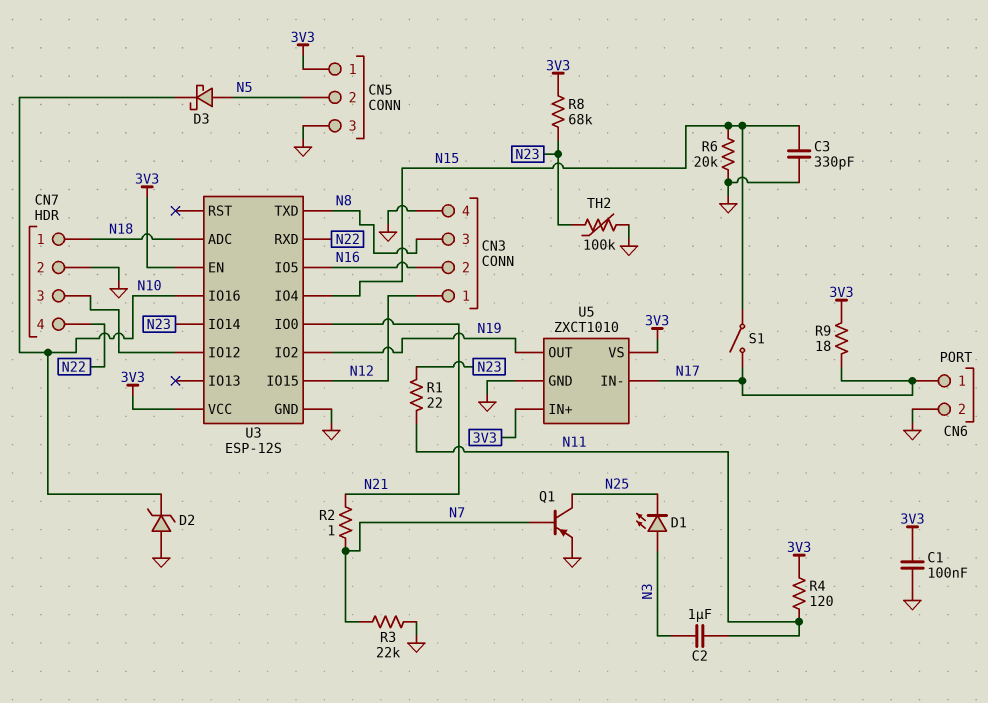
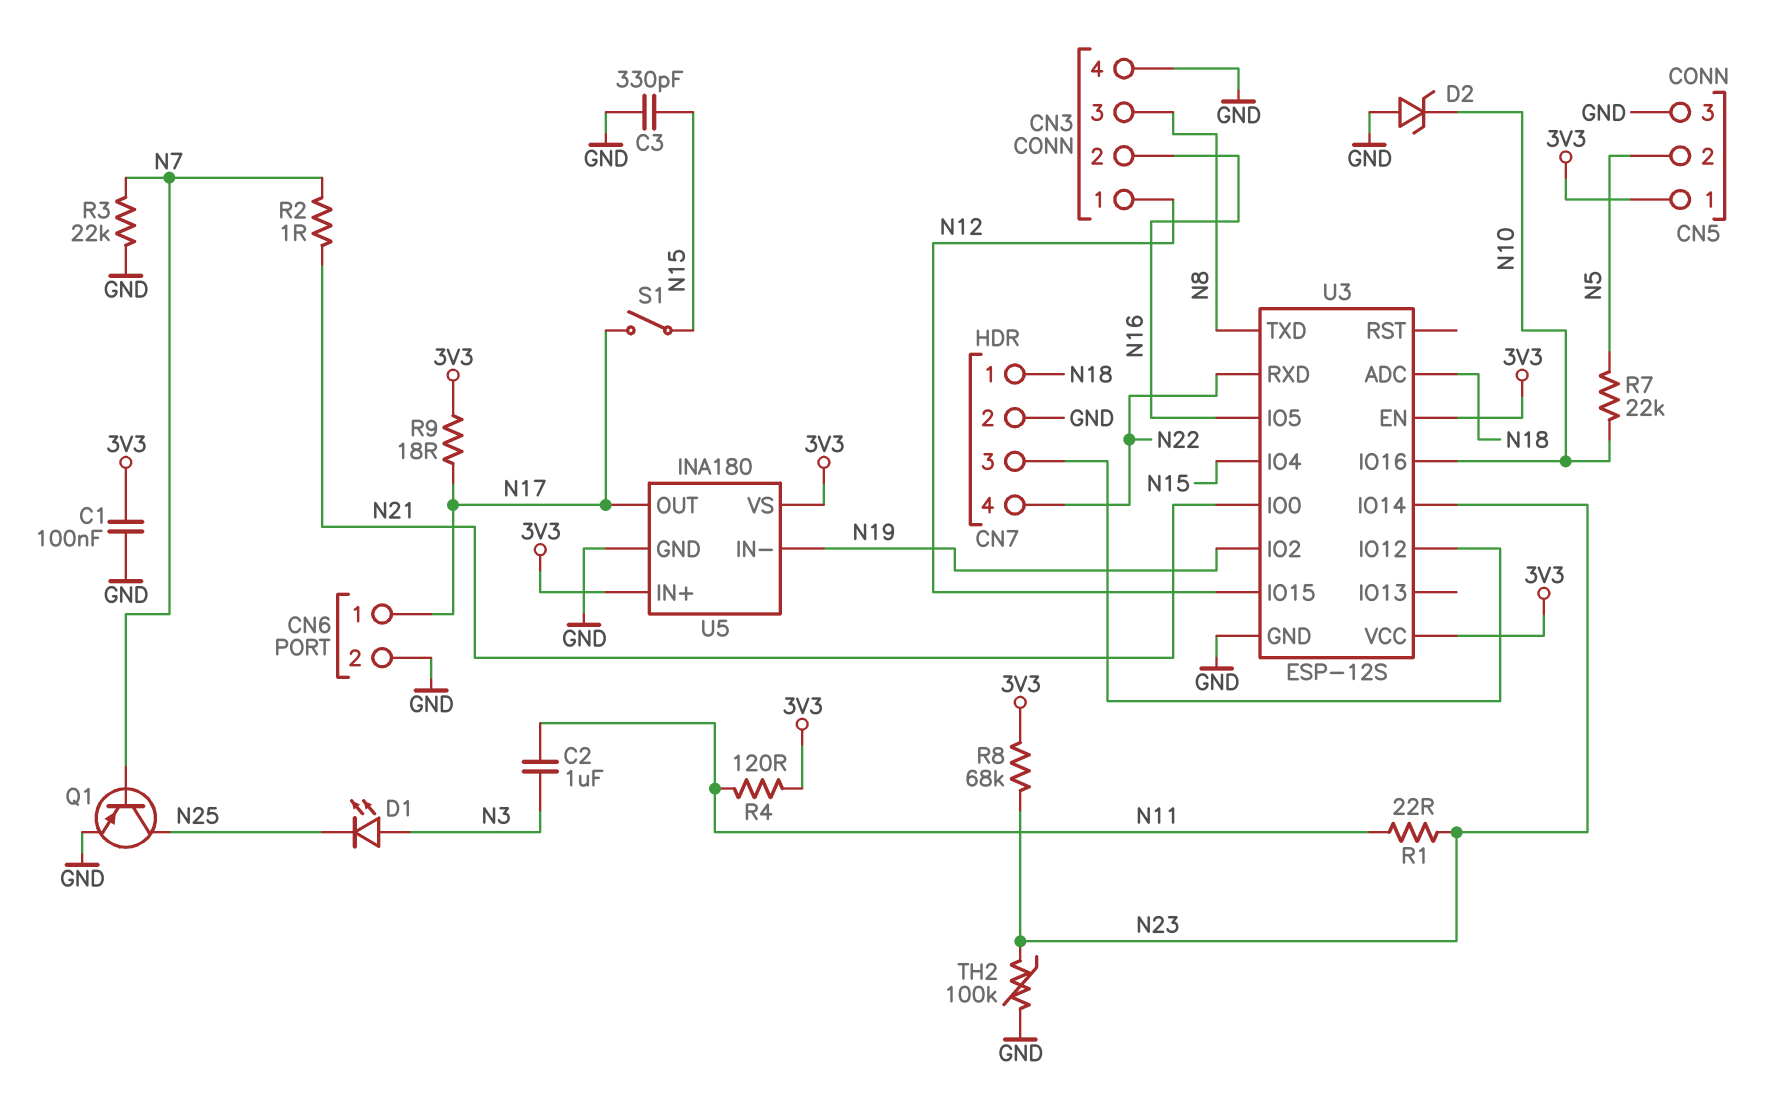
D3: schottky (A N5, K N10) -> none
R6: 20k (GND, N15) -> none
R7: none -> 22k (N5, N10)
U5: ZXCT1010 -> INA180
U5 pin IN-: N17 -> N19
U5 pin OUT: N19 -> N17

